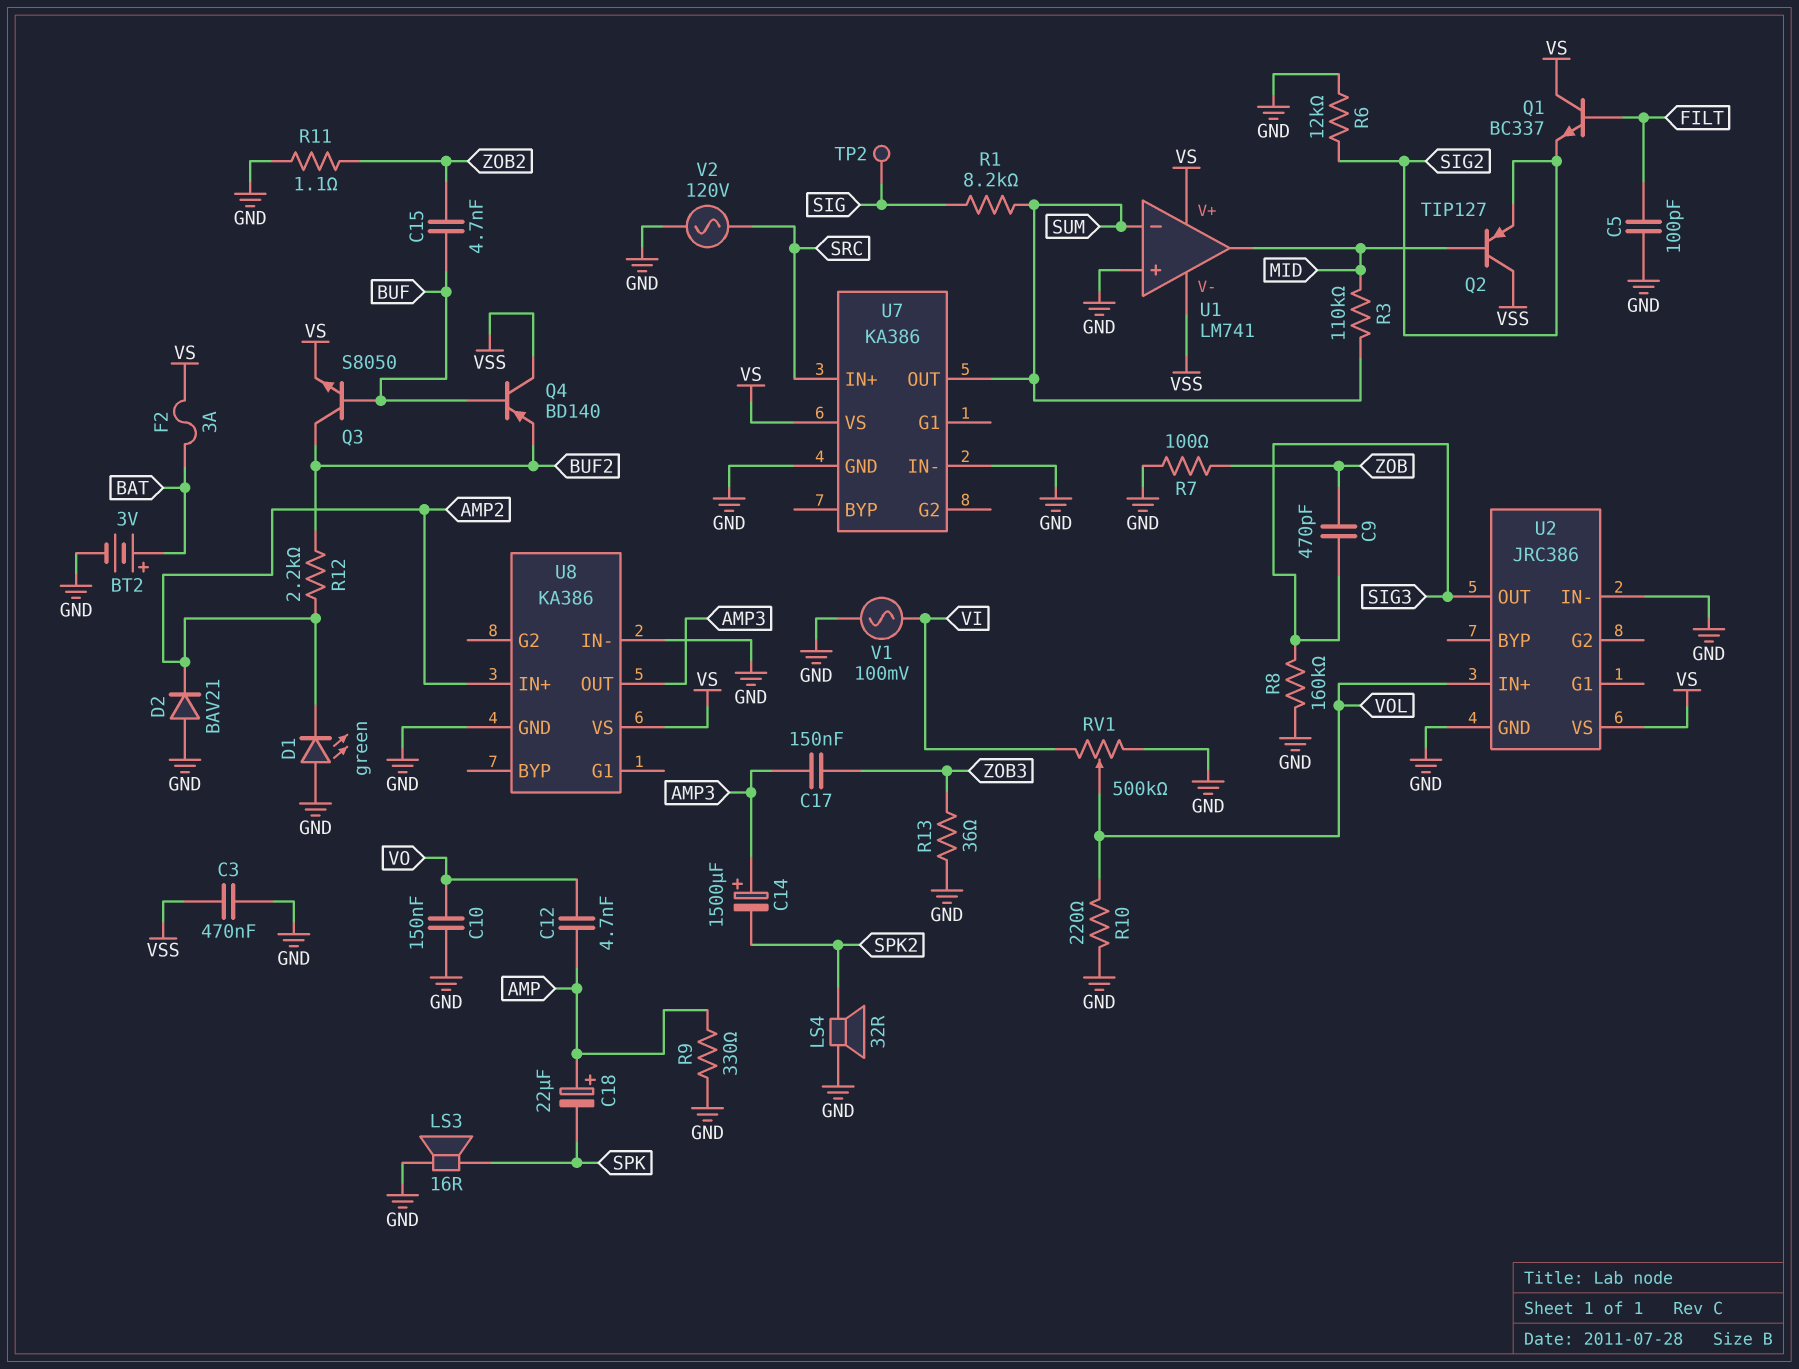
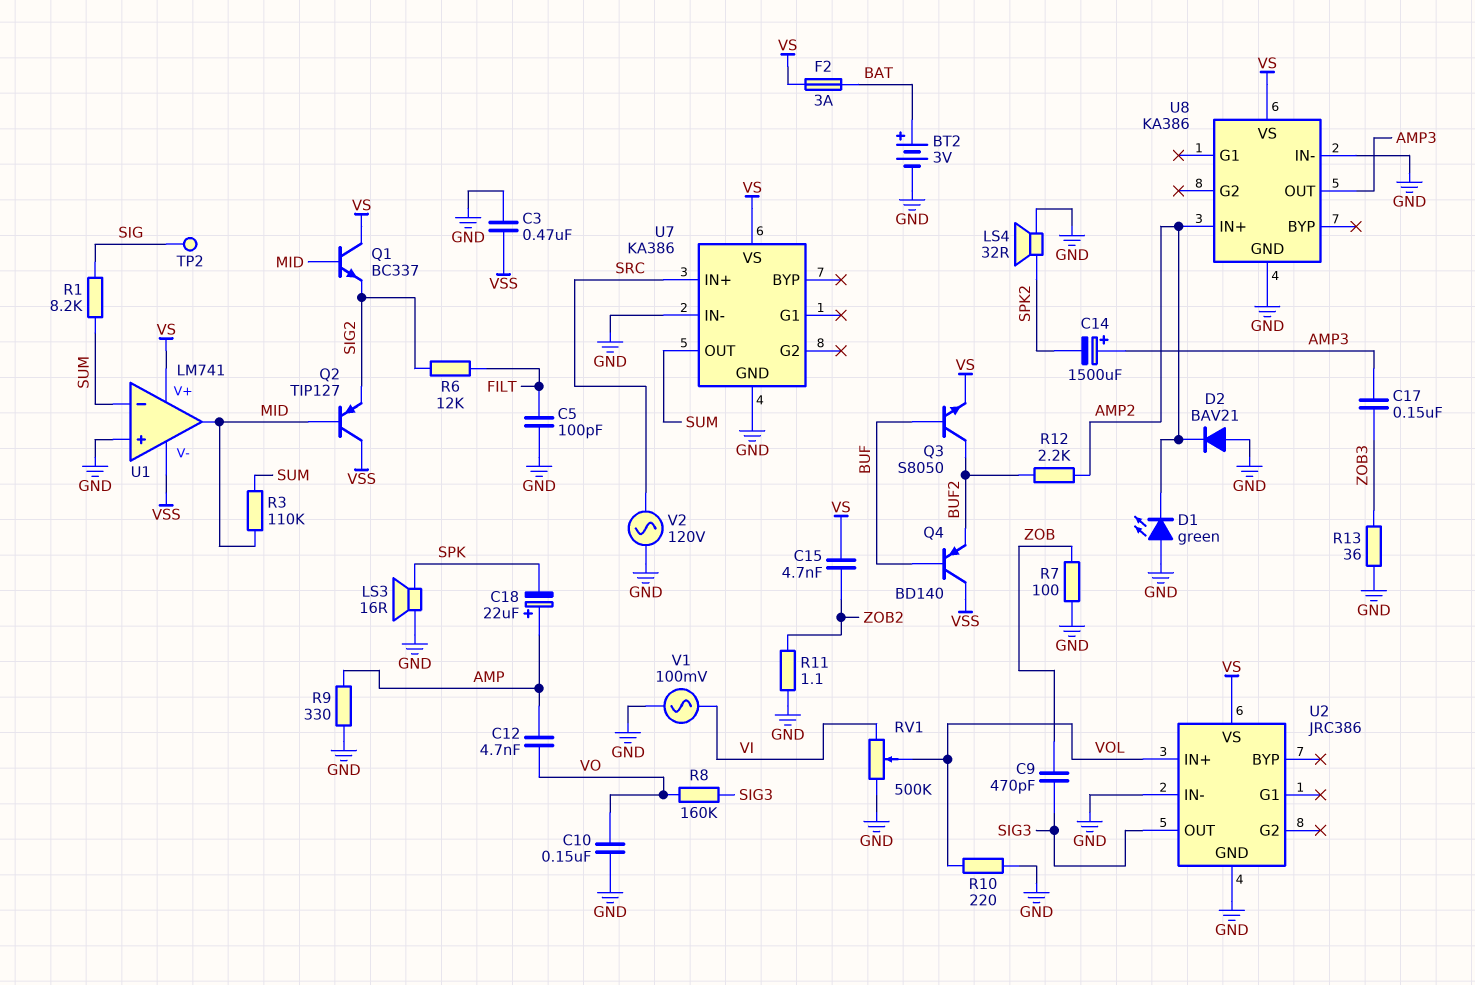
C15: 4.7nF (BUF, ZOB2) -> 4.7nF (VS, ZOB2)
Q1: NPN BC337 (B FILT, C VS, E SIG2) -> NPN BC337 (B MID, C VS, E SIG2)
R6: 12k (GND, SIG2) -> 12k (FILT, SIG2)
R8: 160k (GND, SIG3) -> 160k (SIG3, VO)

